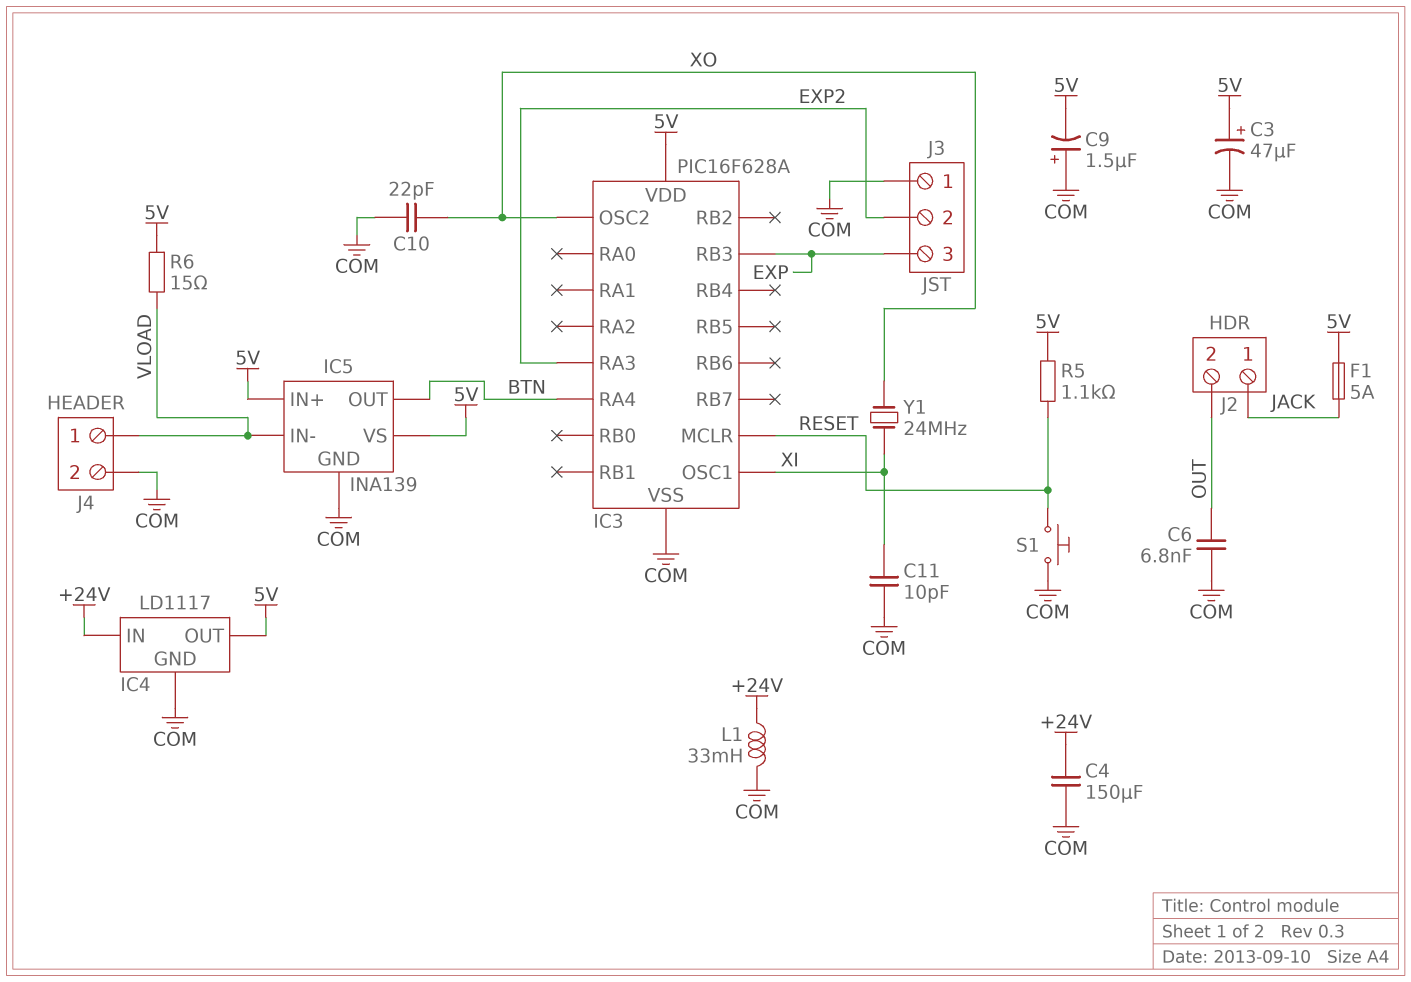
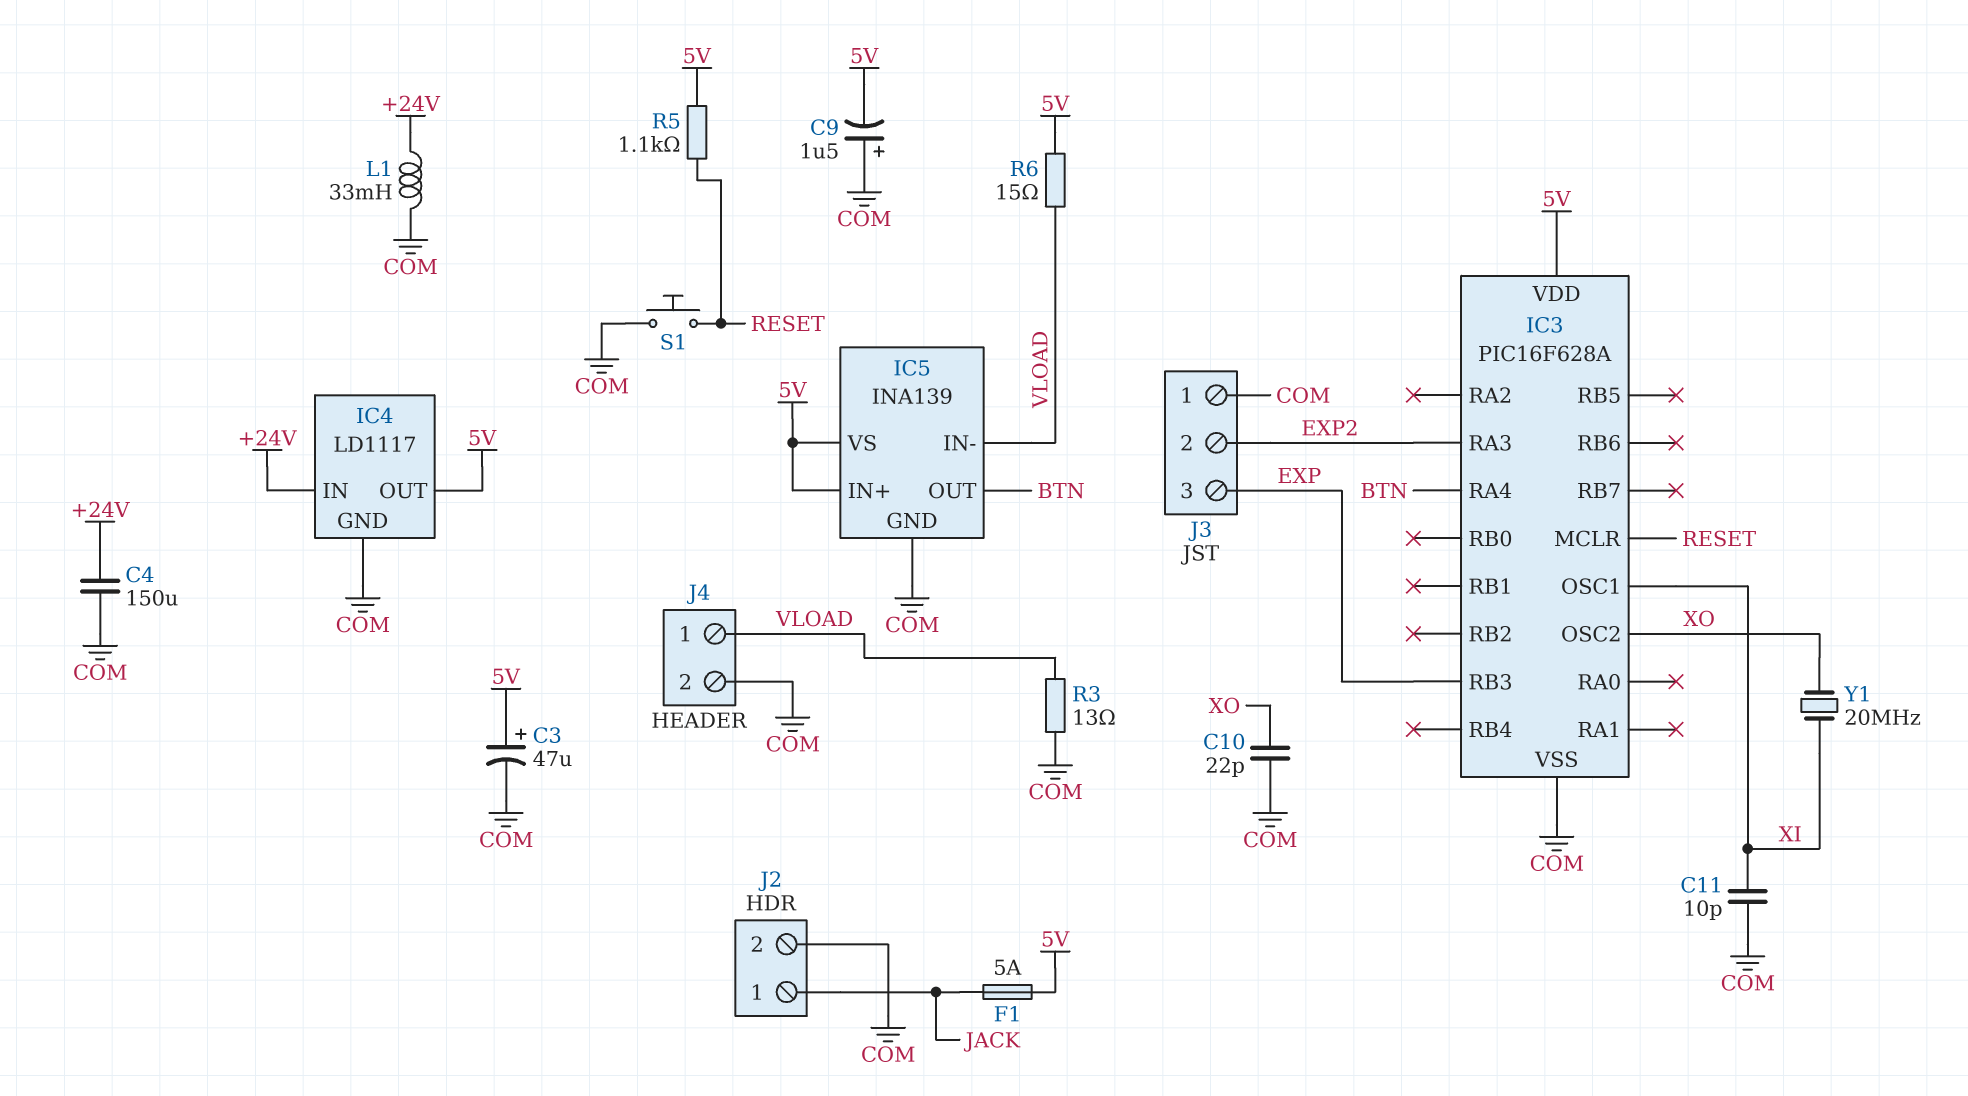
C6: 6.8nF (COM, OUT) -> none
J2 pin 2: OUT -> COM
R3: none -> 13 (COM, VLOAD)
Y1: 24MHz (XI, XO) -> 20MHz (XI, XO)

